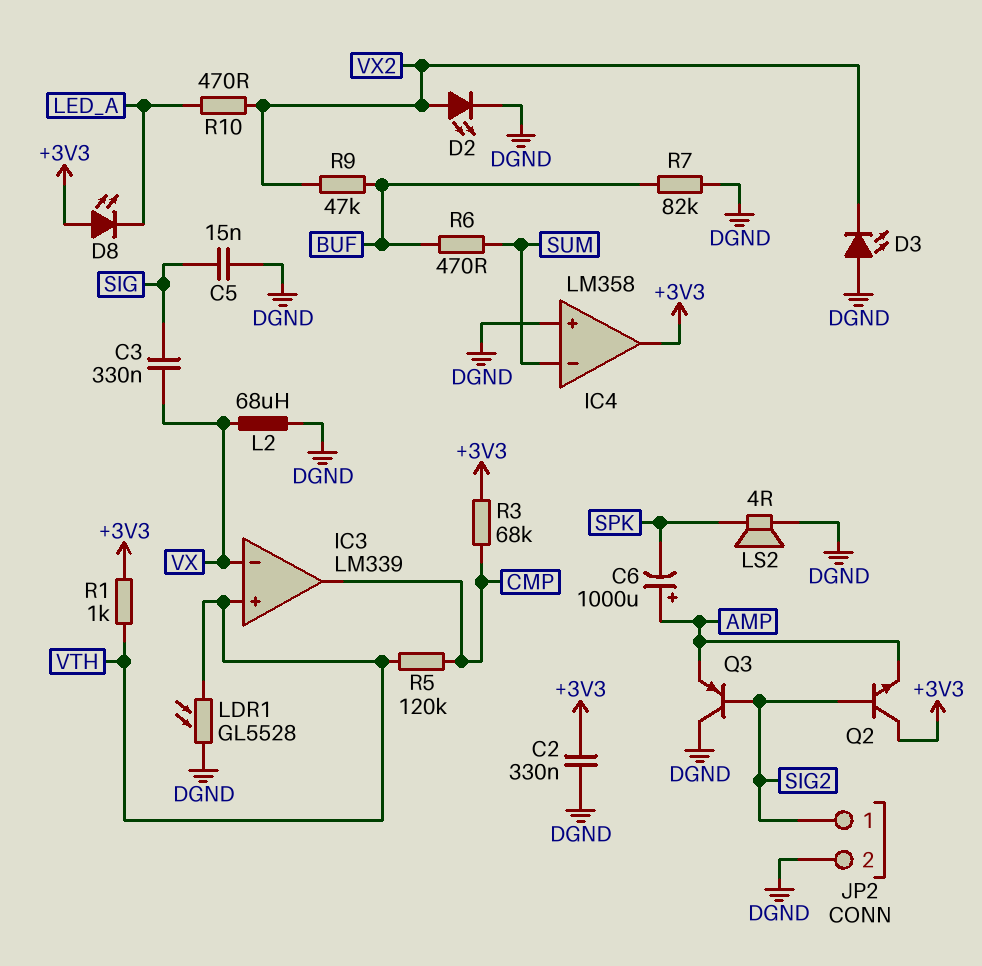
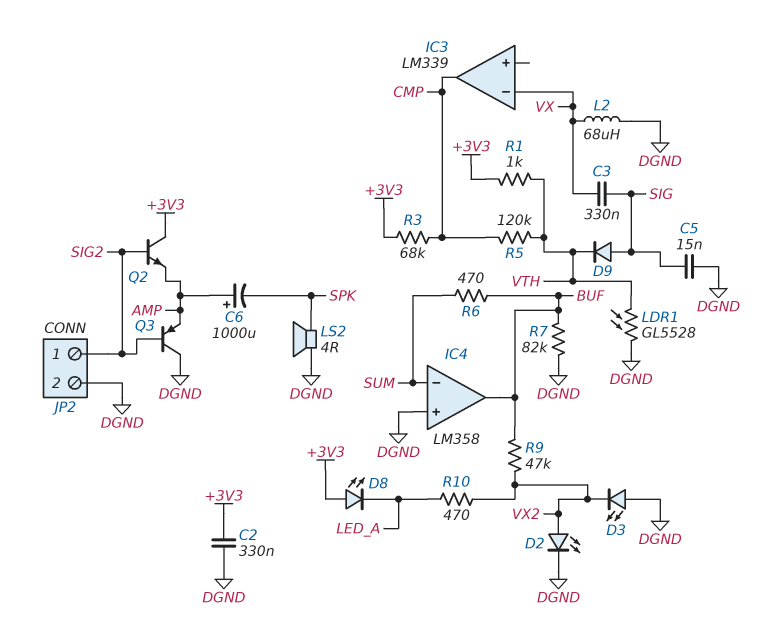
D9: none -> diode (A SIG, K VTH)
IC3 pin in+: VTH -> none
IC4 pin out: +3V3 -> BUF

